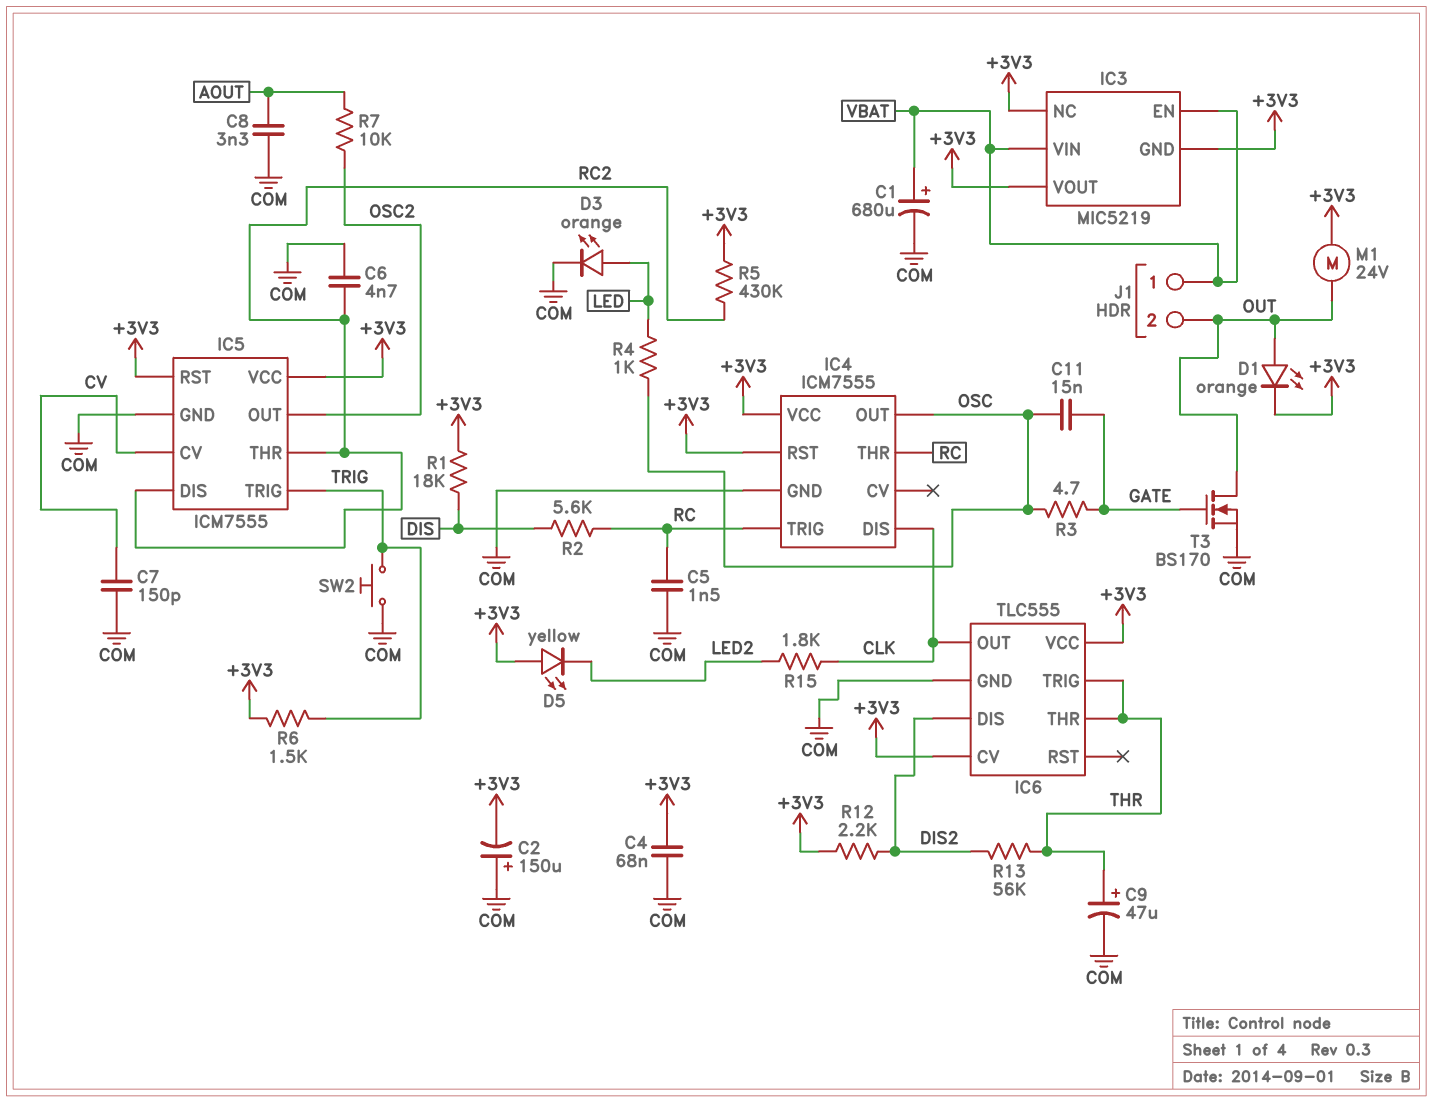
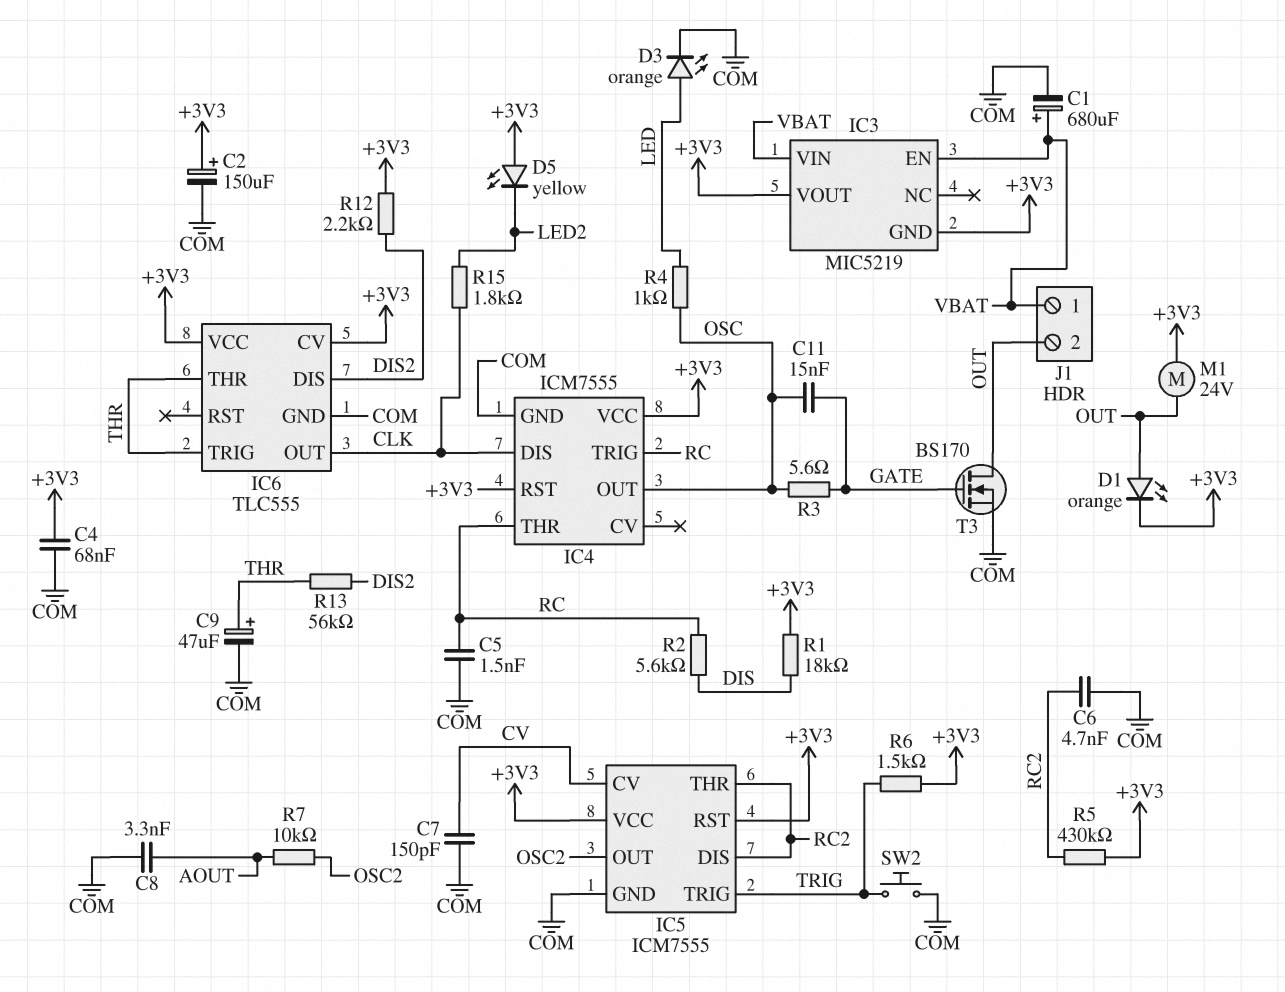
C2: 150uF (plus COM, minus +3V3) -> 150uF (plus +3V3, minus COM)
IC3 pin NC: +3V3 -> none
R3: 4.7 (GATE, OSC) -> 5.6 (GATE, OSC)

